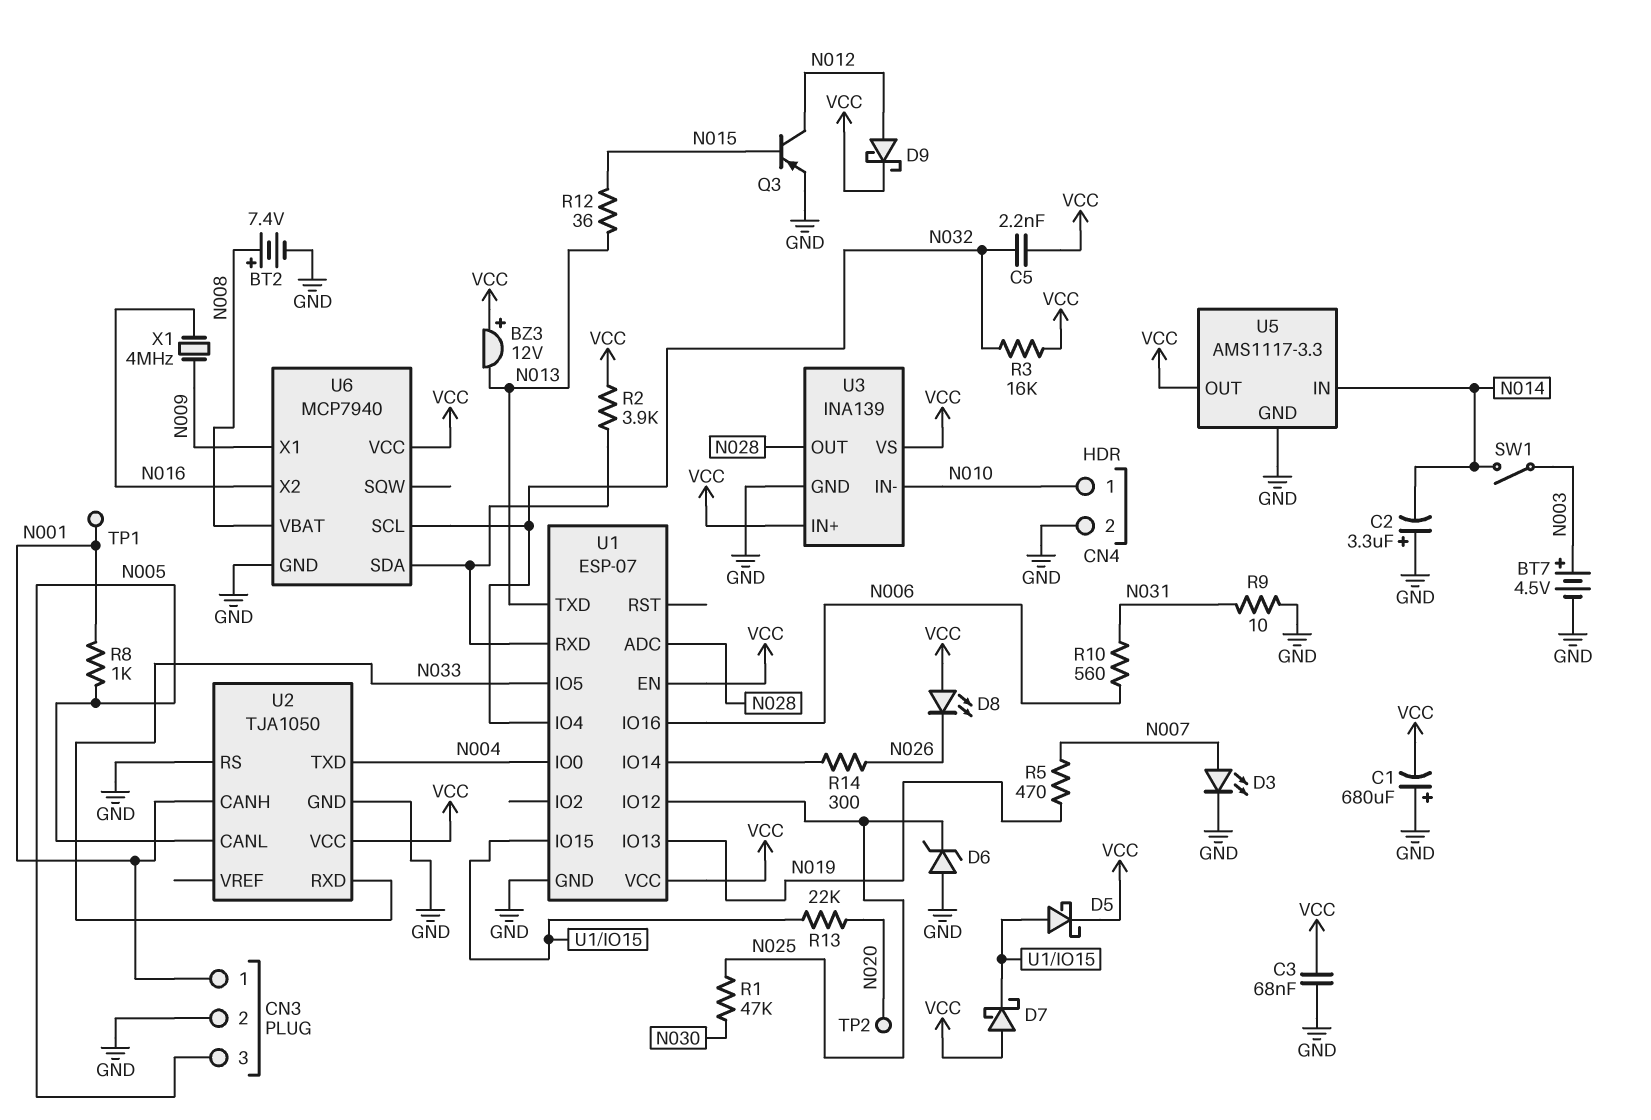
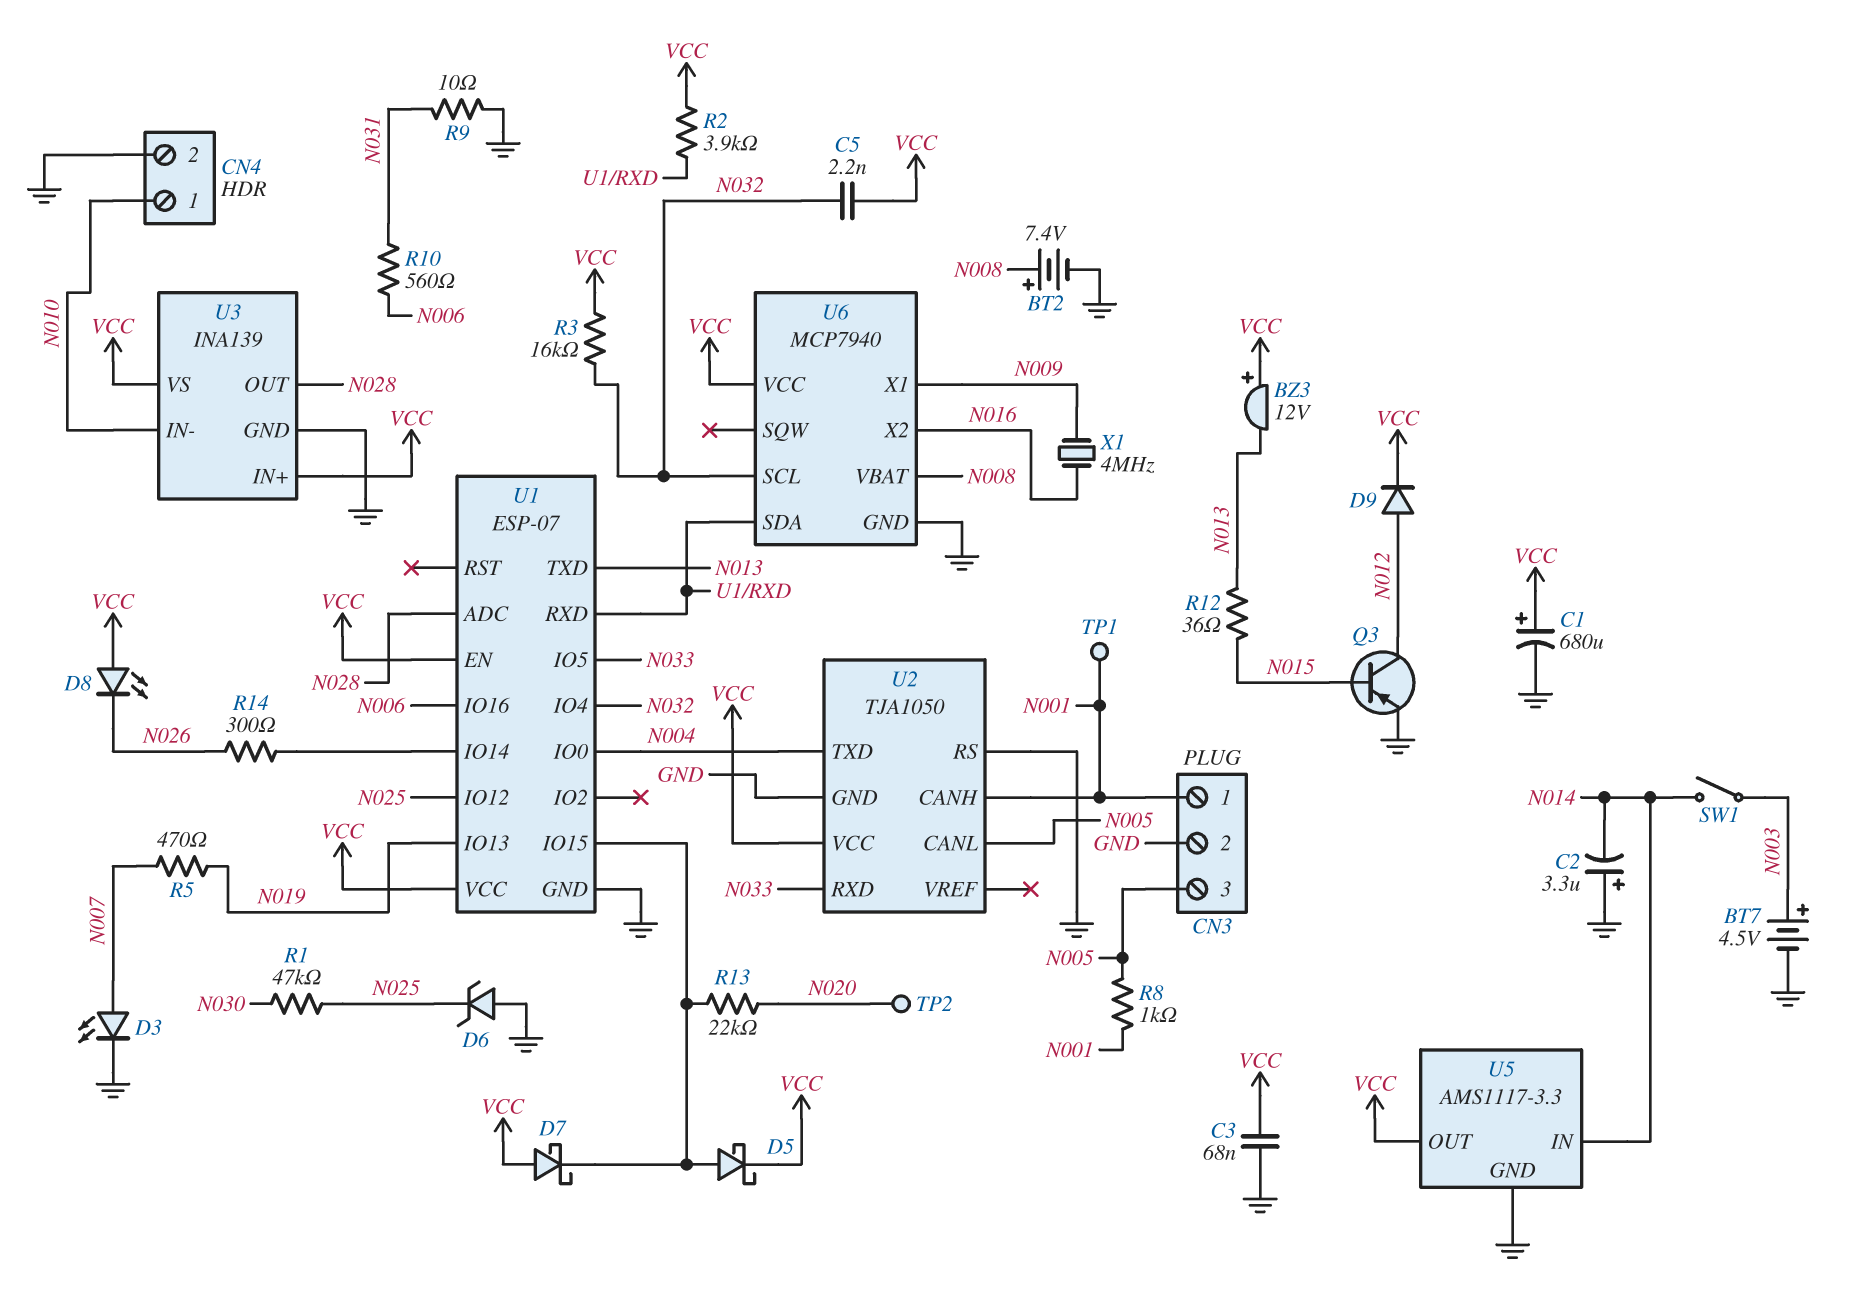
C1: 680uF (plus GND, minus VCC) -> 680uF (plus VCC, minus GND)
D9: schottky (A N012, K VCC) -> diode (A N012, K VCC)

